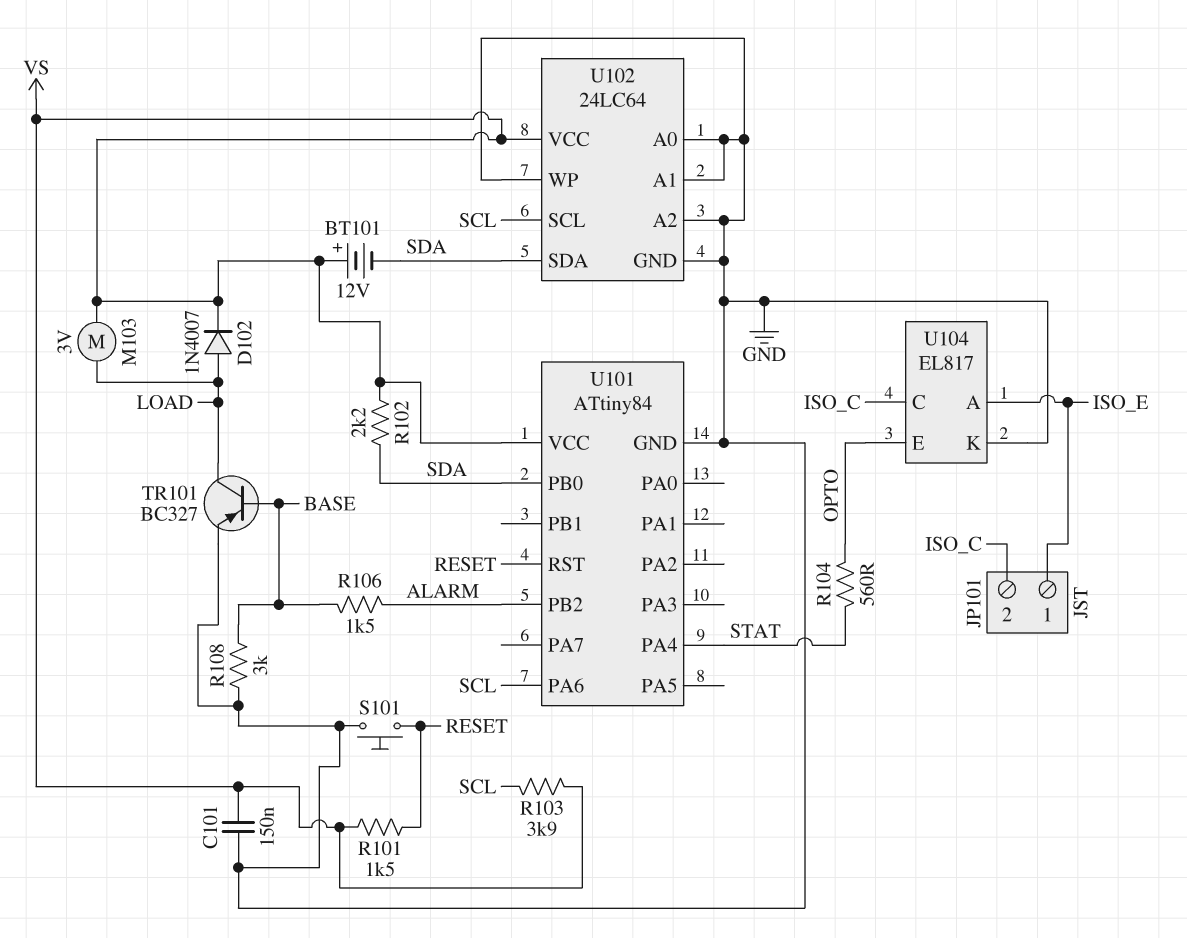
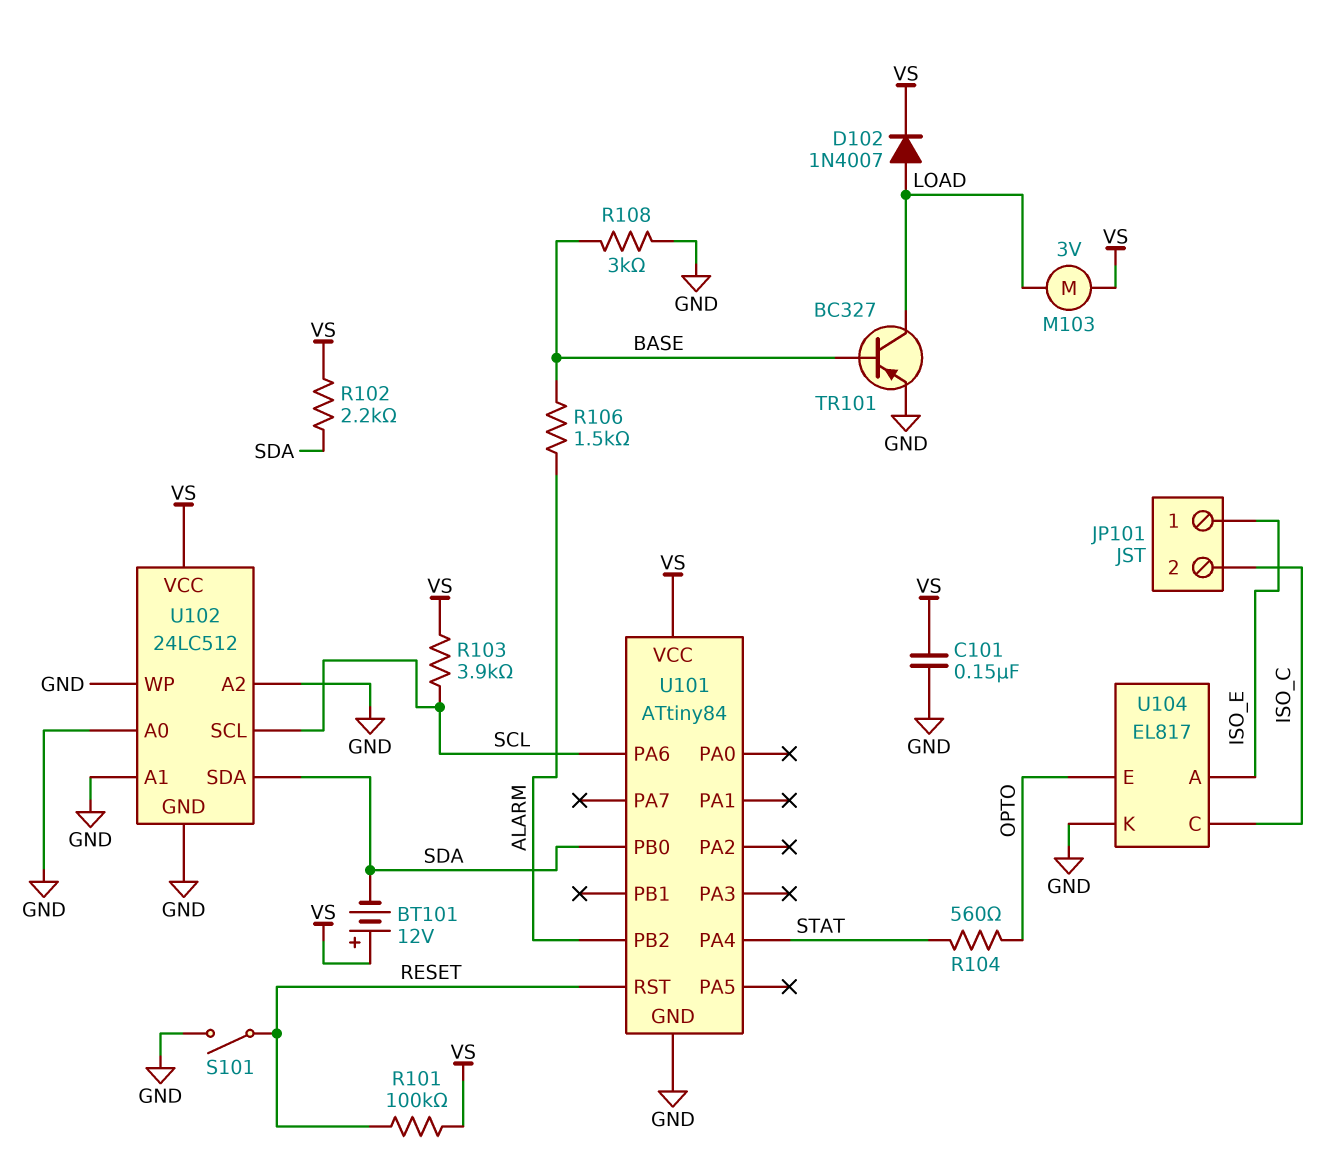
R101: 1.5k (RESET, VS) -> 100k (RESET, VS)
S101: button (GND, RESET) -> switch (GND, RESET)
U102: 24LC64 -> 24LC512

